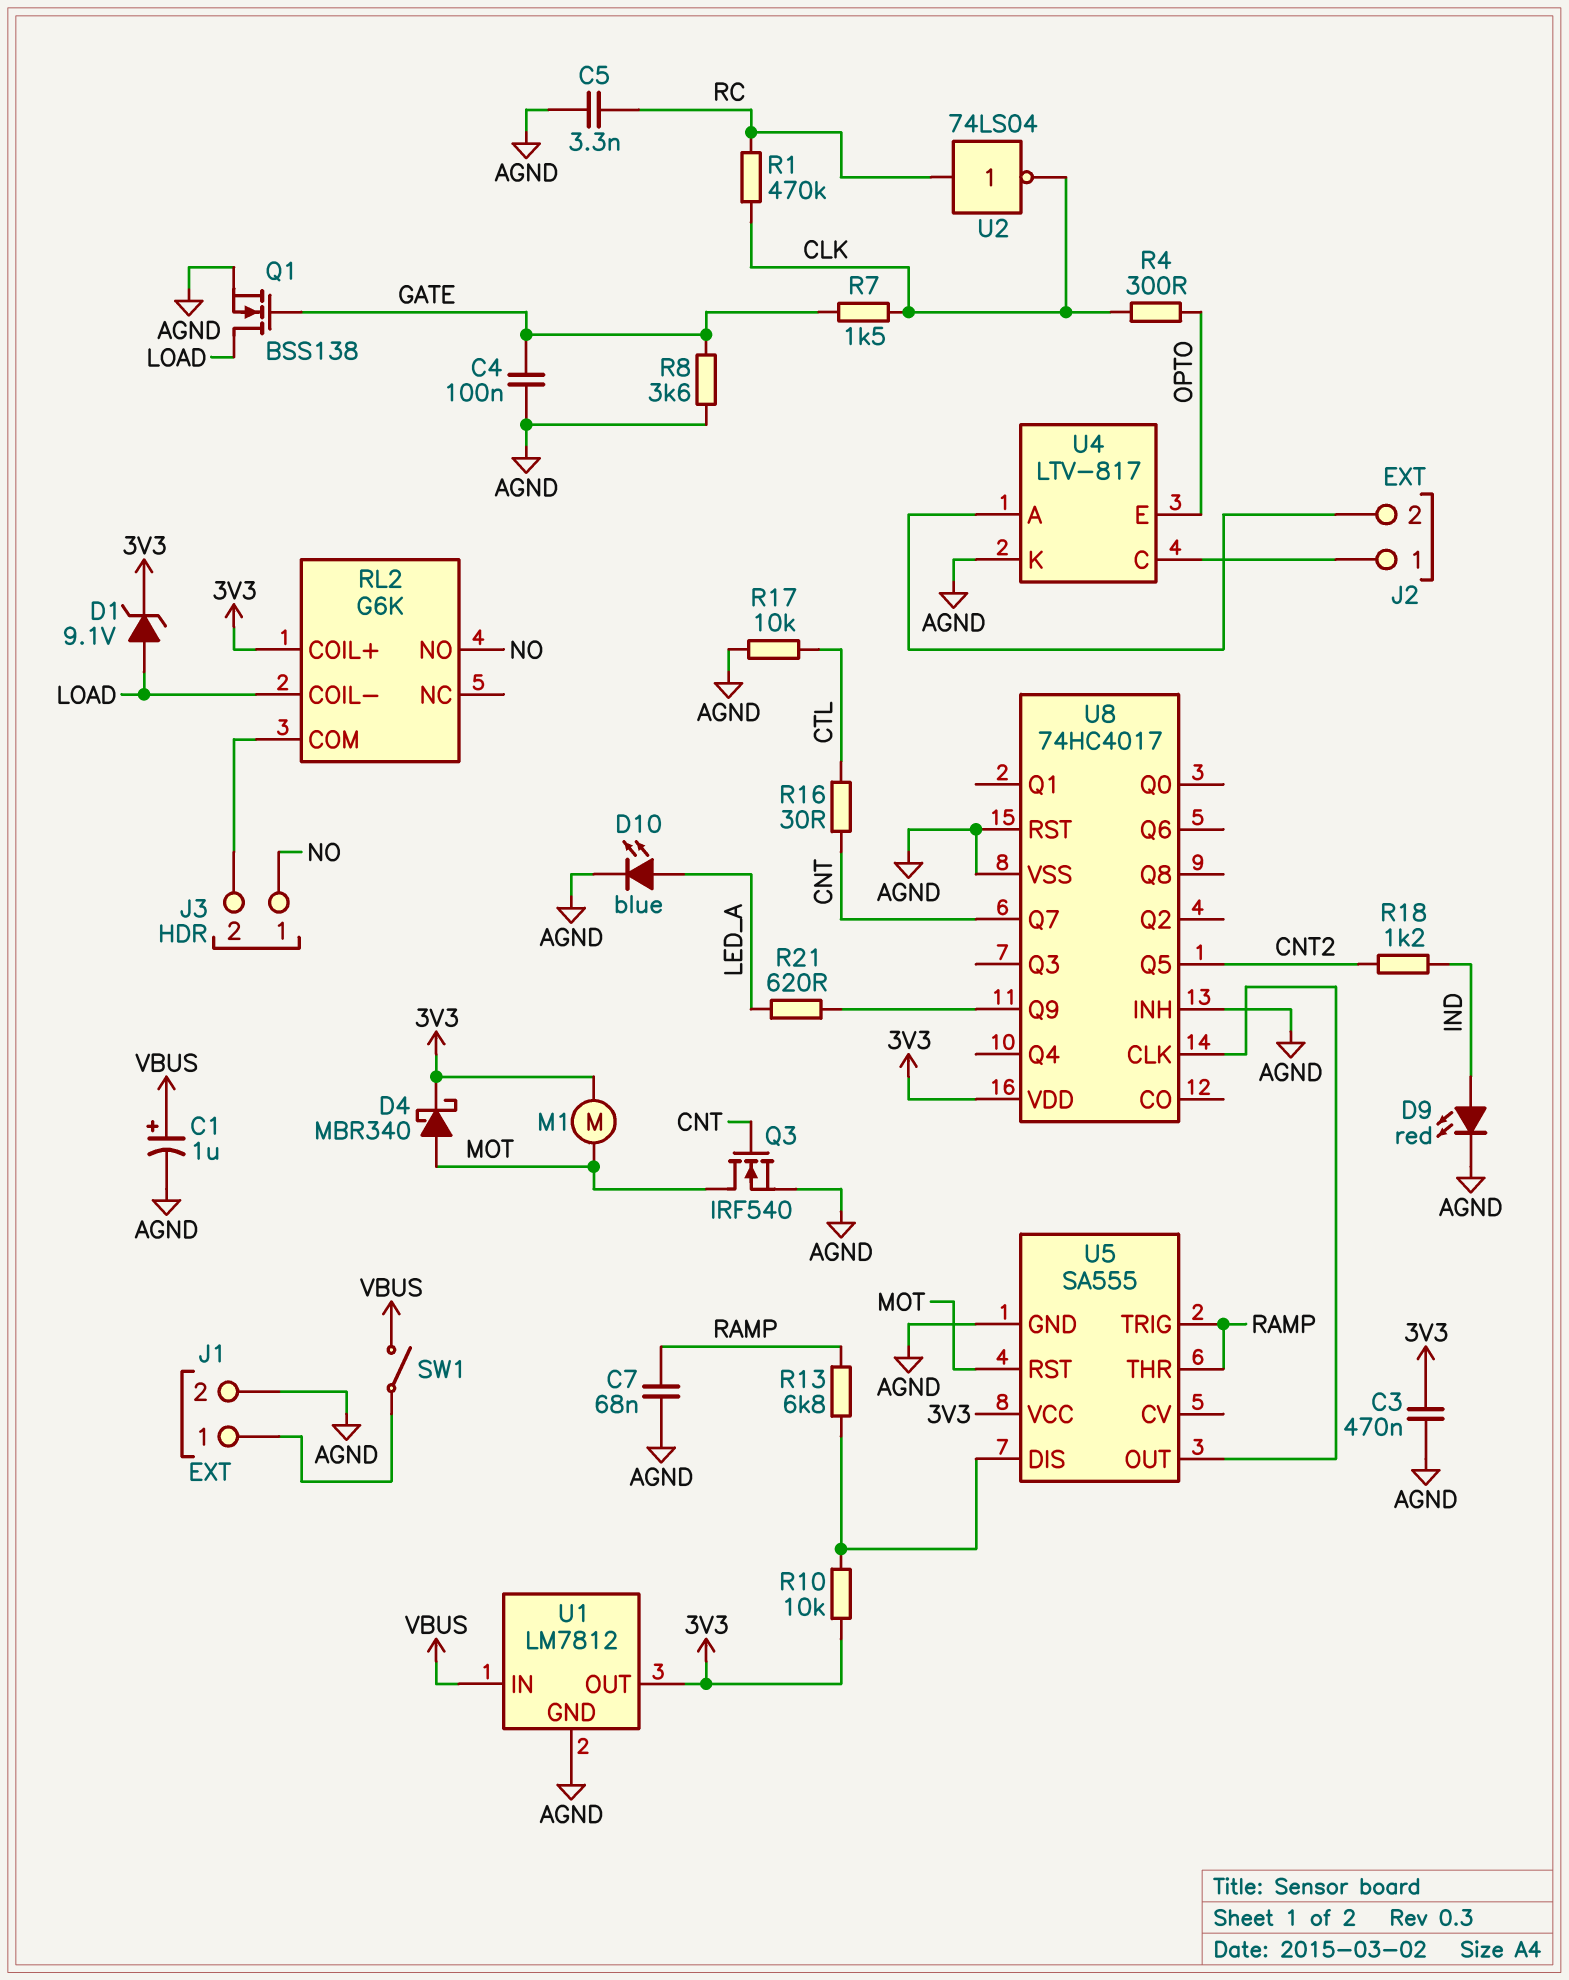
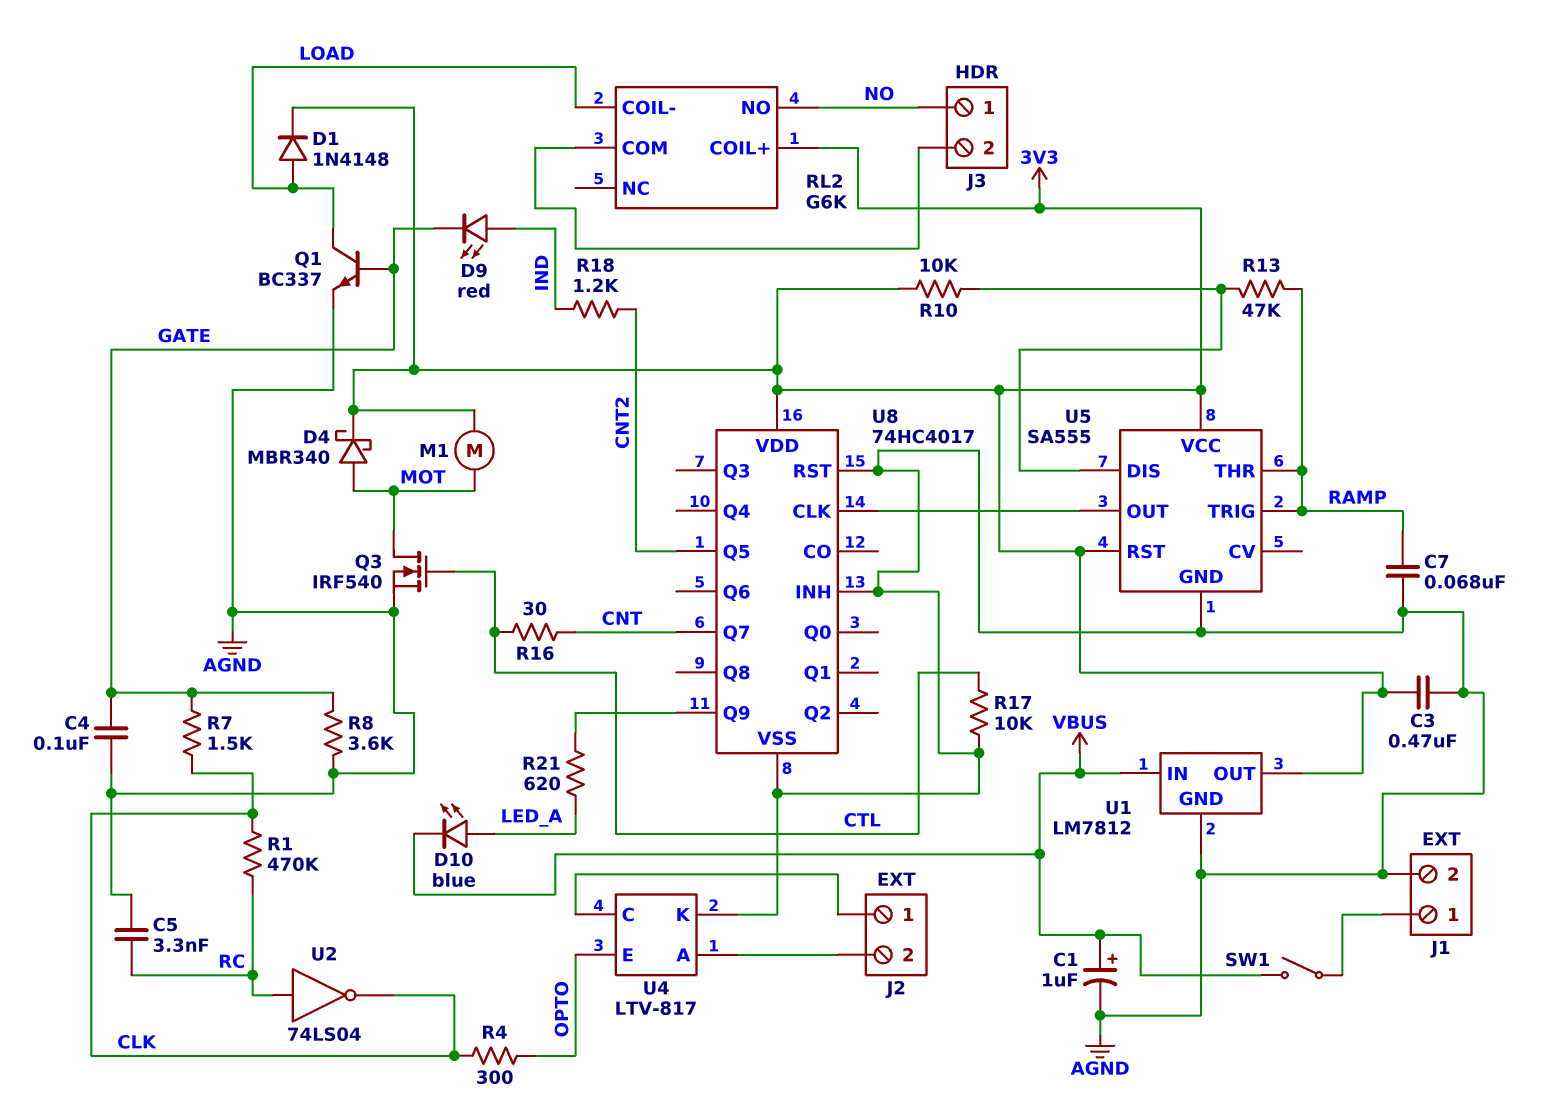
D1: zener 9.1V (A LOAD, K 3V3) -> diode 1N4148 (A LOAD, K 3V3)
D9: LED red (A IND, K AGND) -> LED red (A IND, K GATE)
D10: LED blue (A LED_A, K AGND) -> LED blue (A LED_A, K VBUS)
Q1: NMOS BSS138 (G GATE, D LOAD, S AGND) -> NPN BC337 (B GATE, C LOAD, E AGND)
Q3: NMOS IRF540 (G CNT, D MOT, S AGND) -> NMOS IRF540 (G CTL, D MOT, S AGND)
R13: 6.8k (RAMP, U5/DIS) -> 47k (RAMP, U5/DIS)
U5 pin RST: MOT -> 3V3

